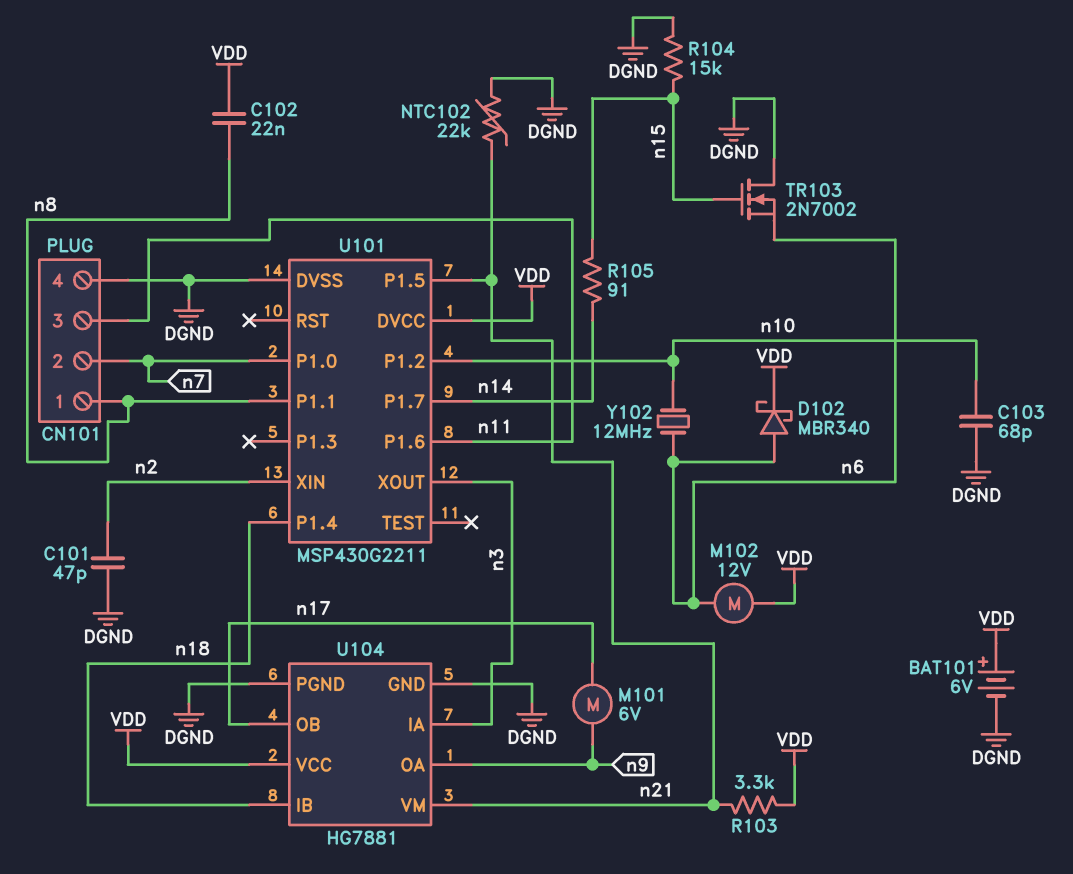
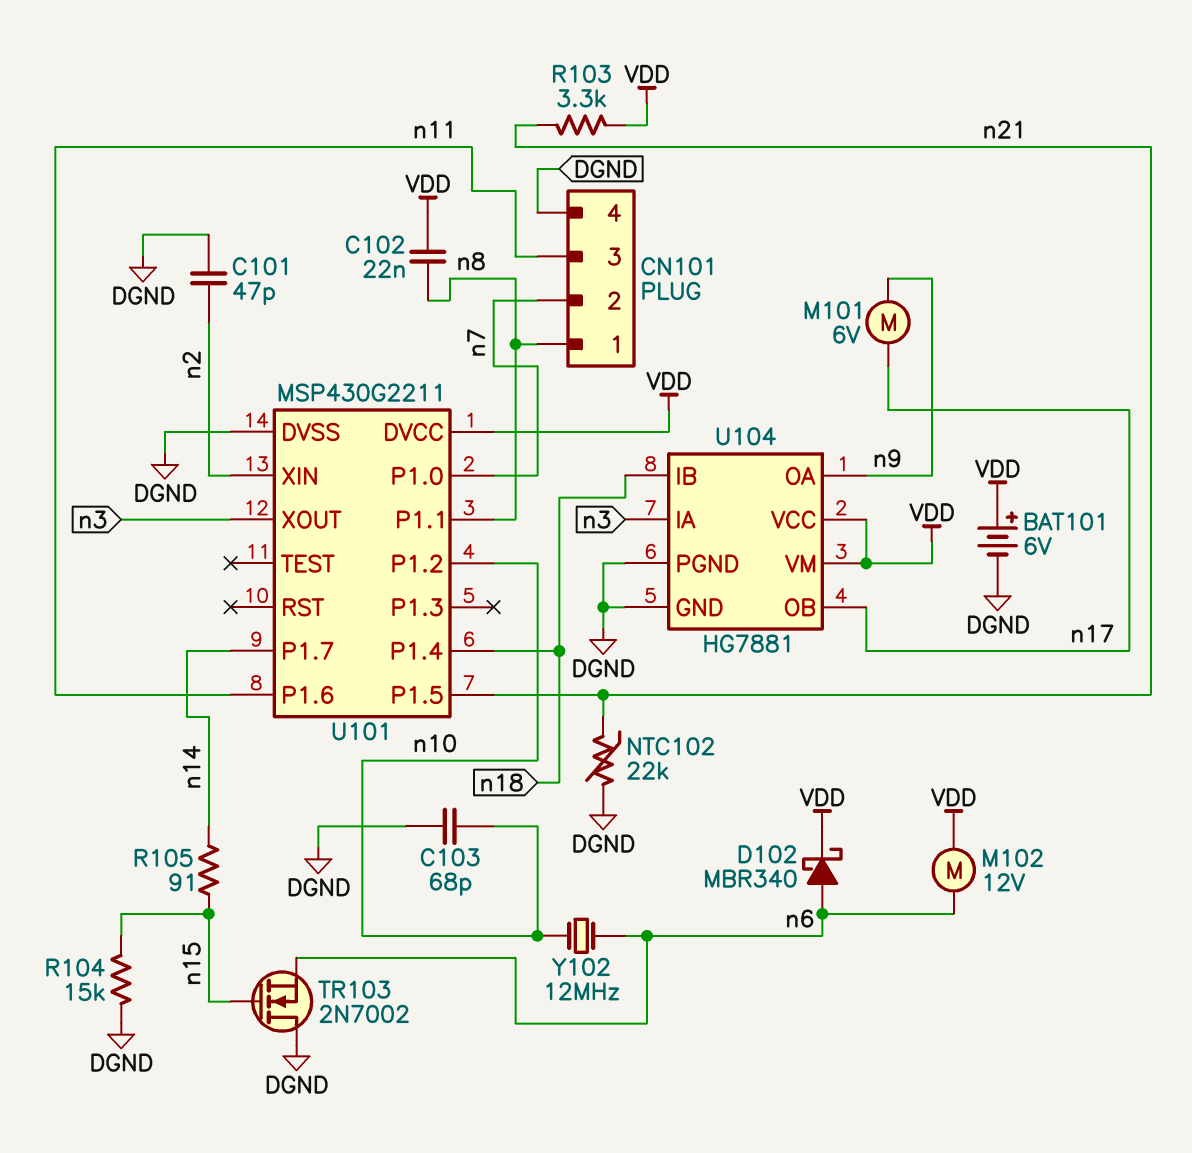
U104 pin VM: n21 -> VDD

